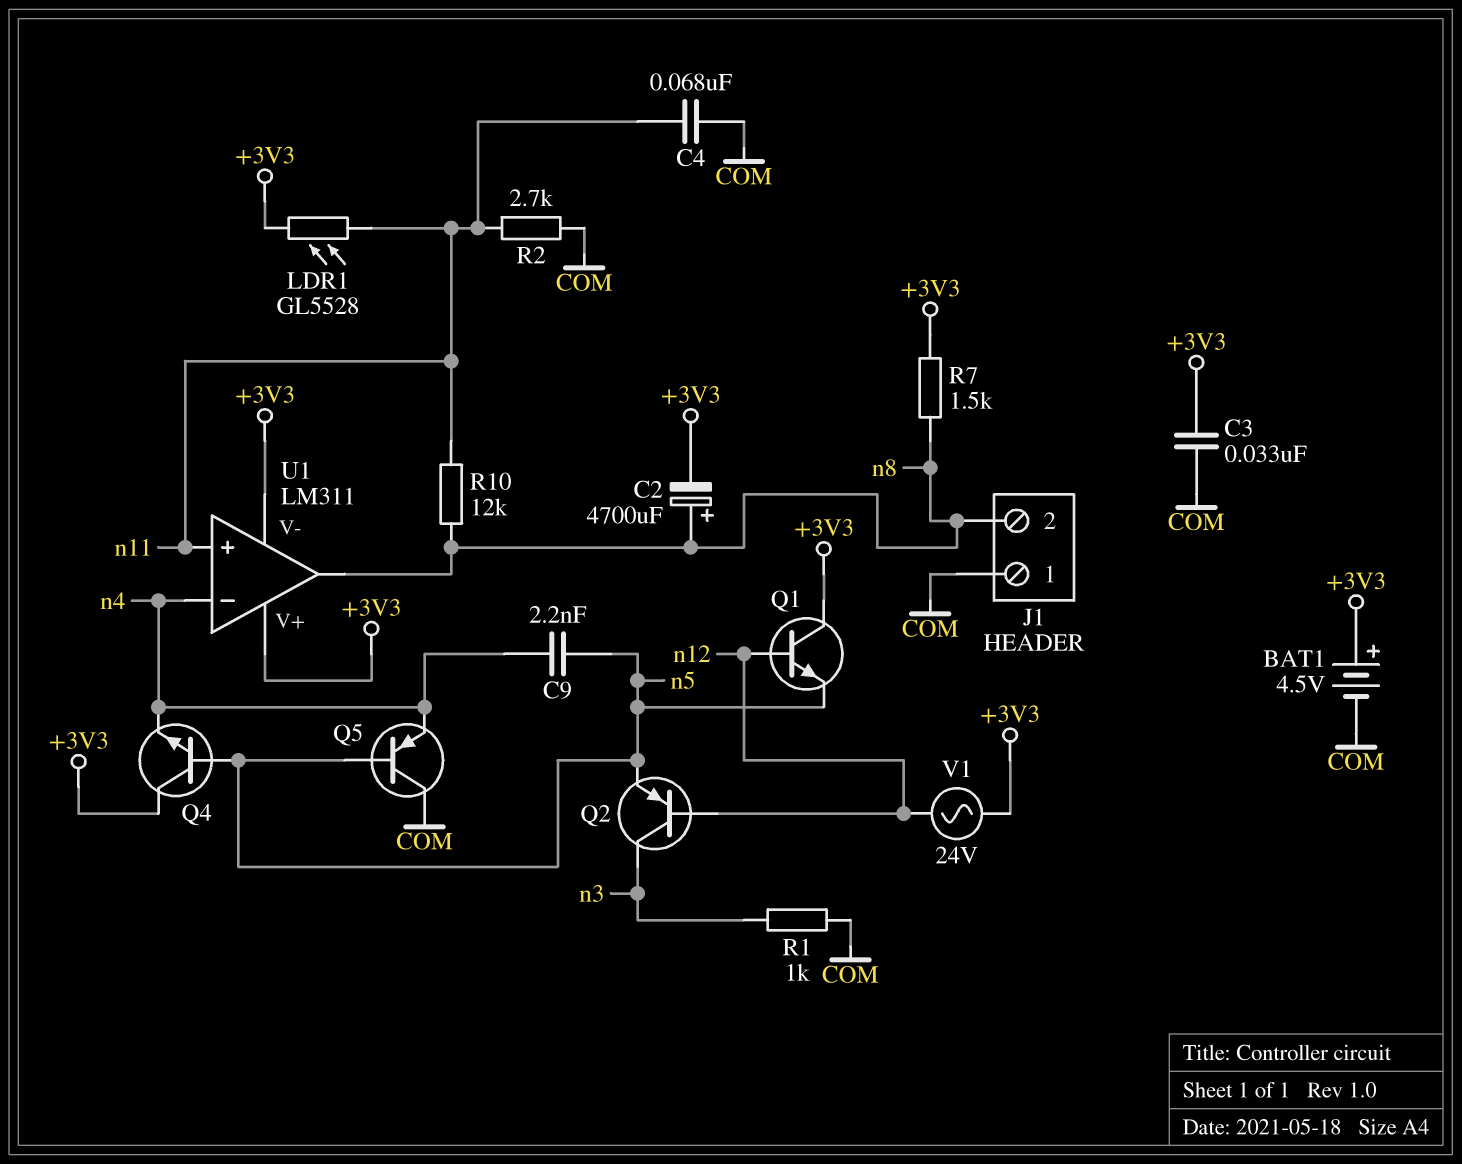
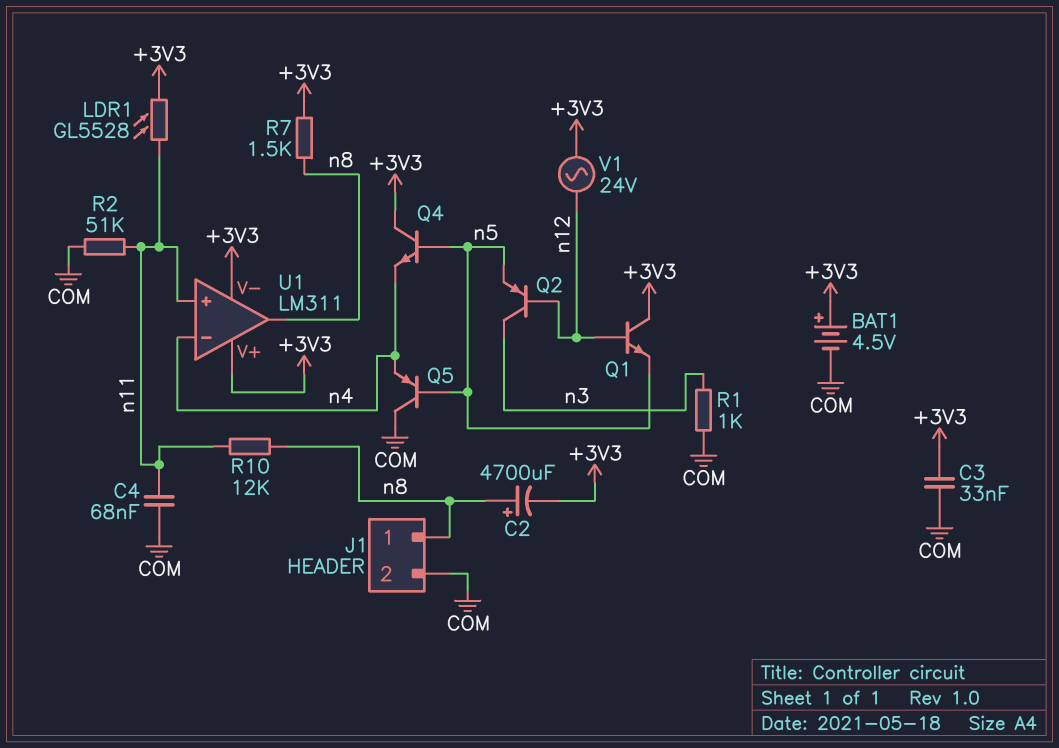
C9: 2.2nF (n4, n5) -> none
J1 pin 1: COM -> n8
J1 pin 2: n8 -> COM
R2: 2.7k (COM, n11) -> 51k (COM, n11)

